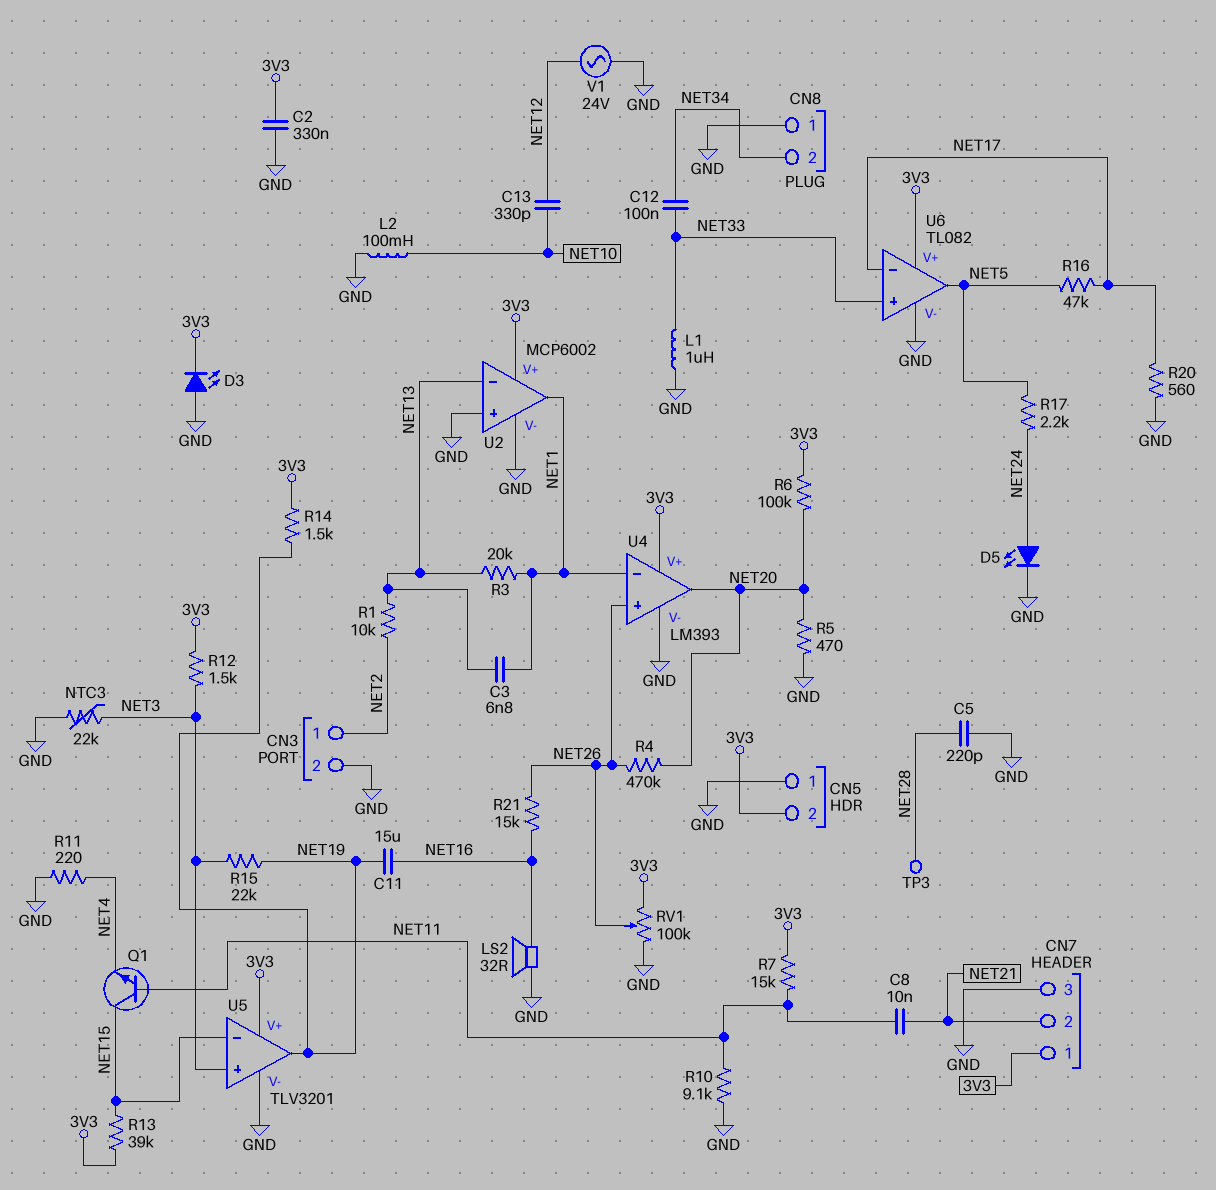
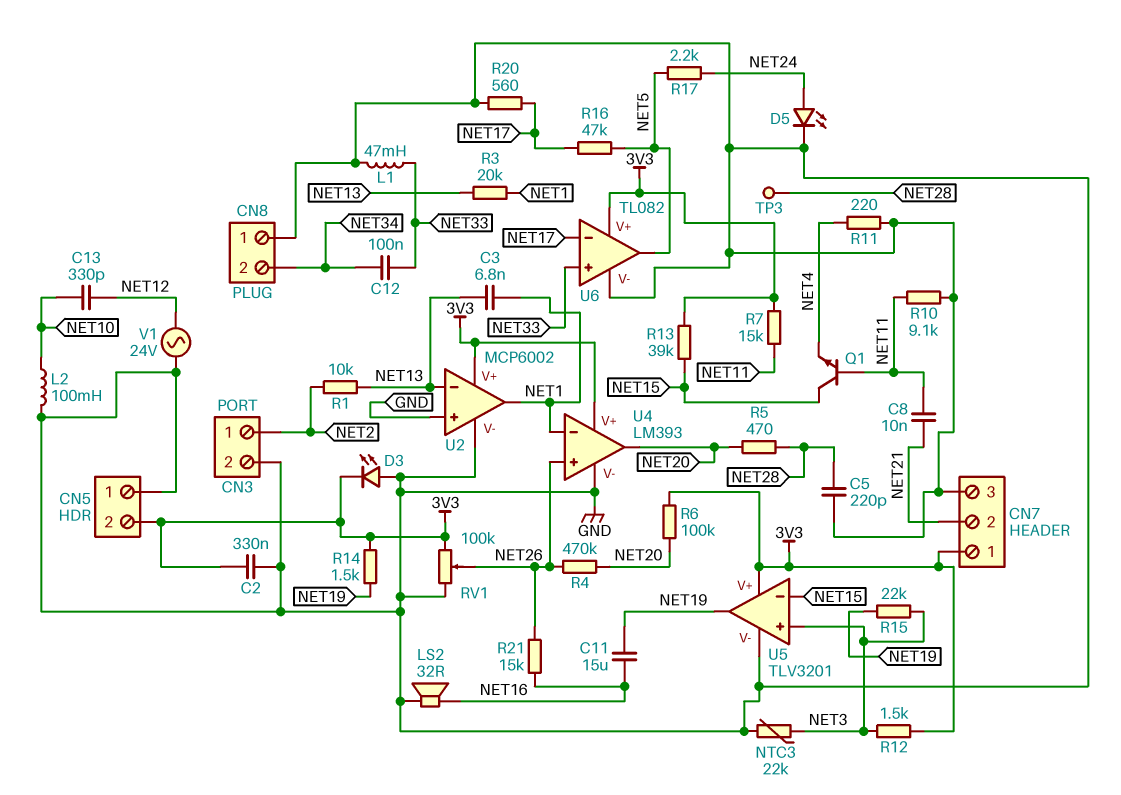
L1: 1uH (GND, NET33) -> 47mH (GND, NET33)
R5: 470 (GND, NET20) -> 470 (NET20, NET28)

